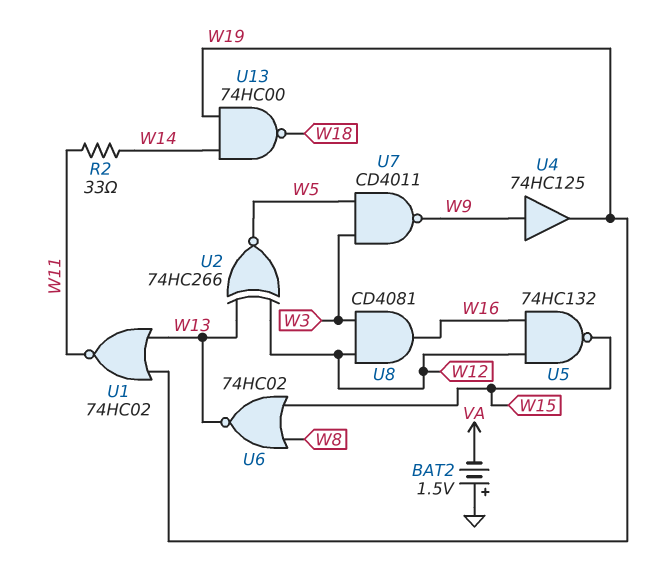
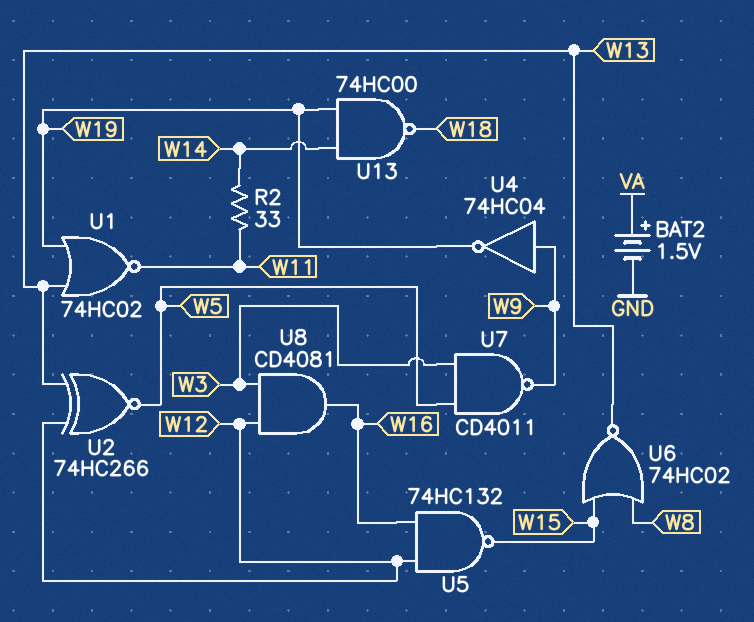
BAT2: 1.5V (plus GND, minus VA) -> 1.5V (plus VA, minus GND)
U4: buffer 74HC125 (in W9, out W19) -> NOT 74HC04 (in W9, out W19)

